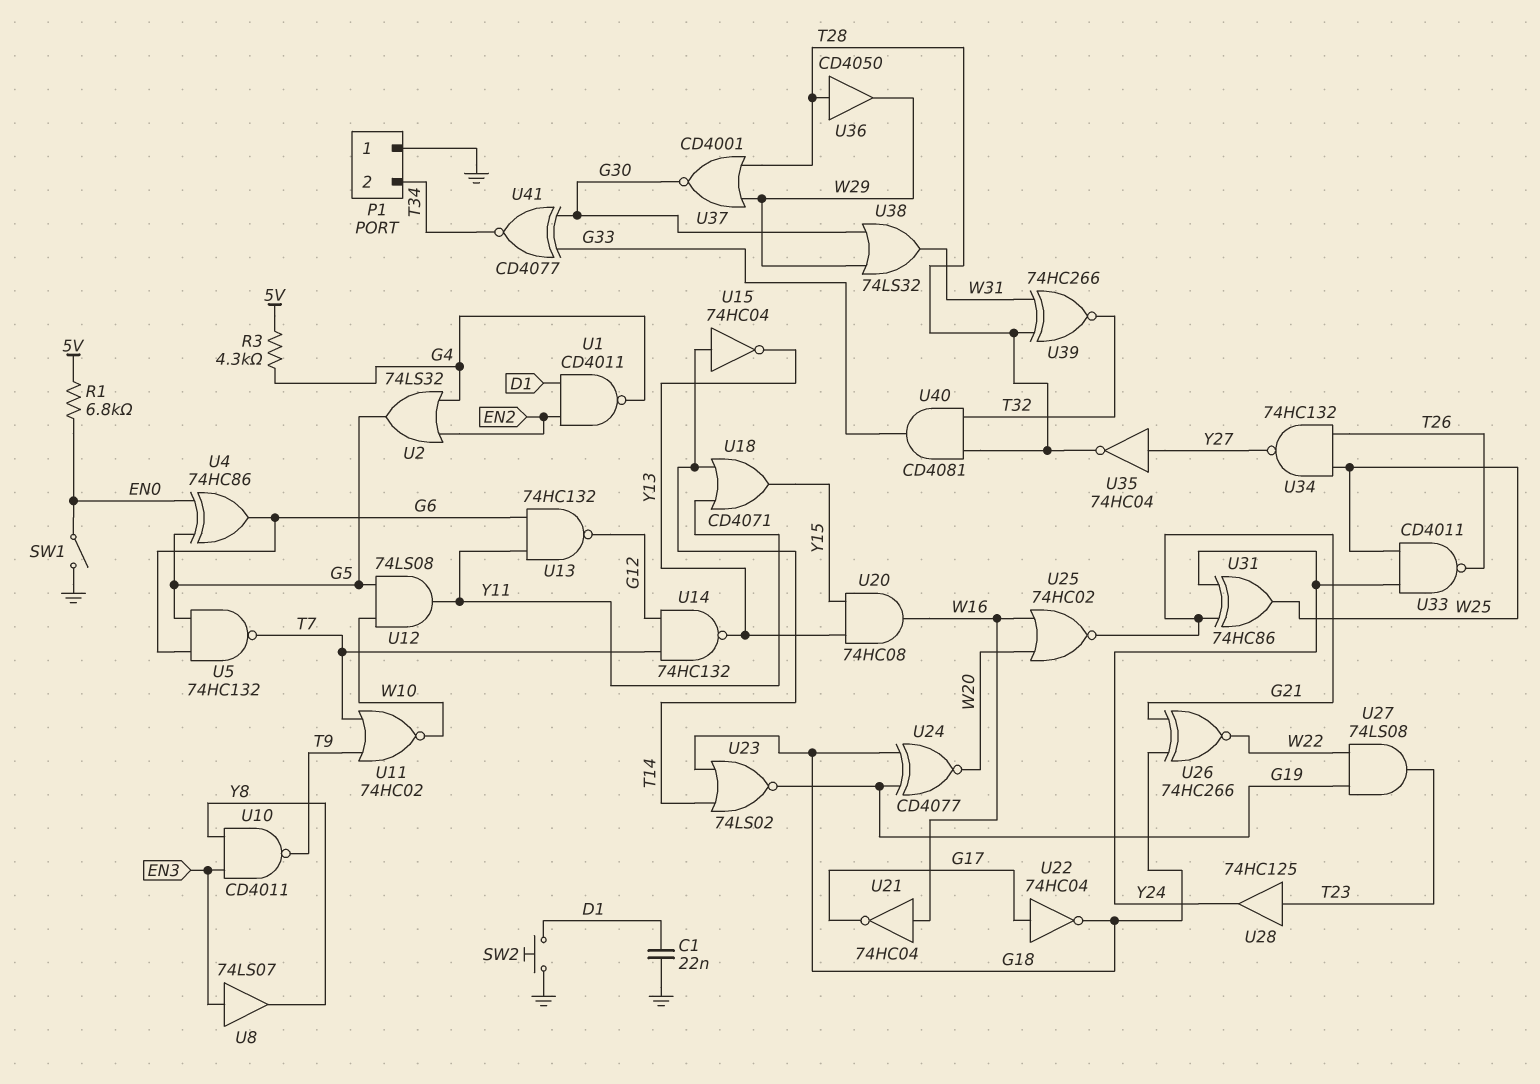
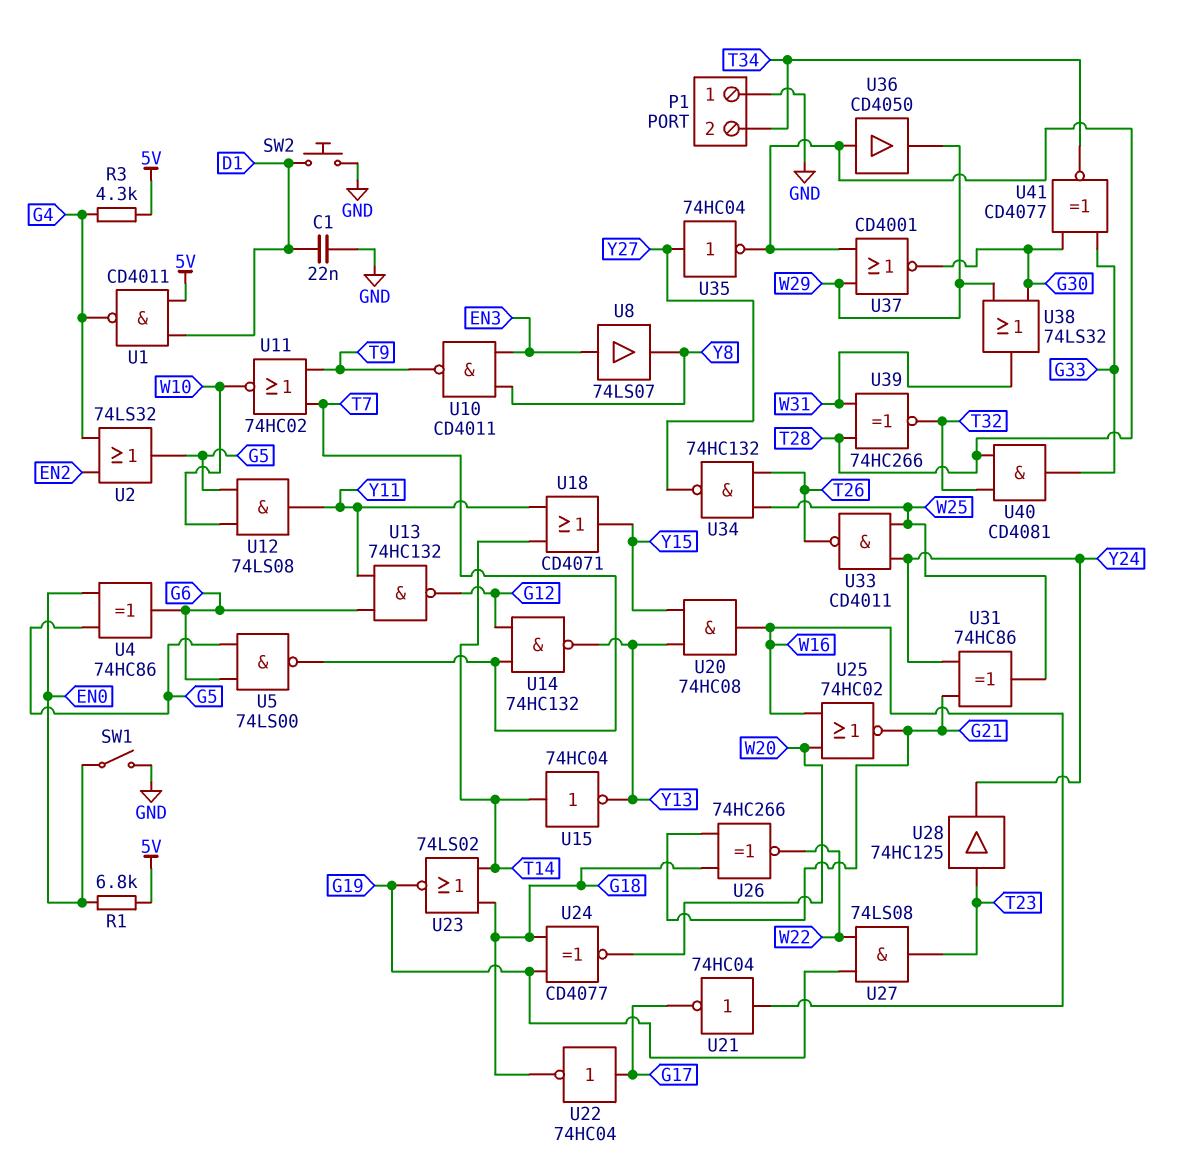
U1: NAND CD4011 (in D1, in EN2, out G4) -> NAND CD4011 (in 5V, in D1, out G4)
U5: NAND 74HC132 (in G5, in G6, out T7) -> NAND 74LS00 (in G5, in G6, out T7)

